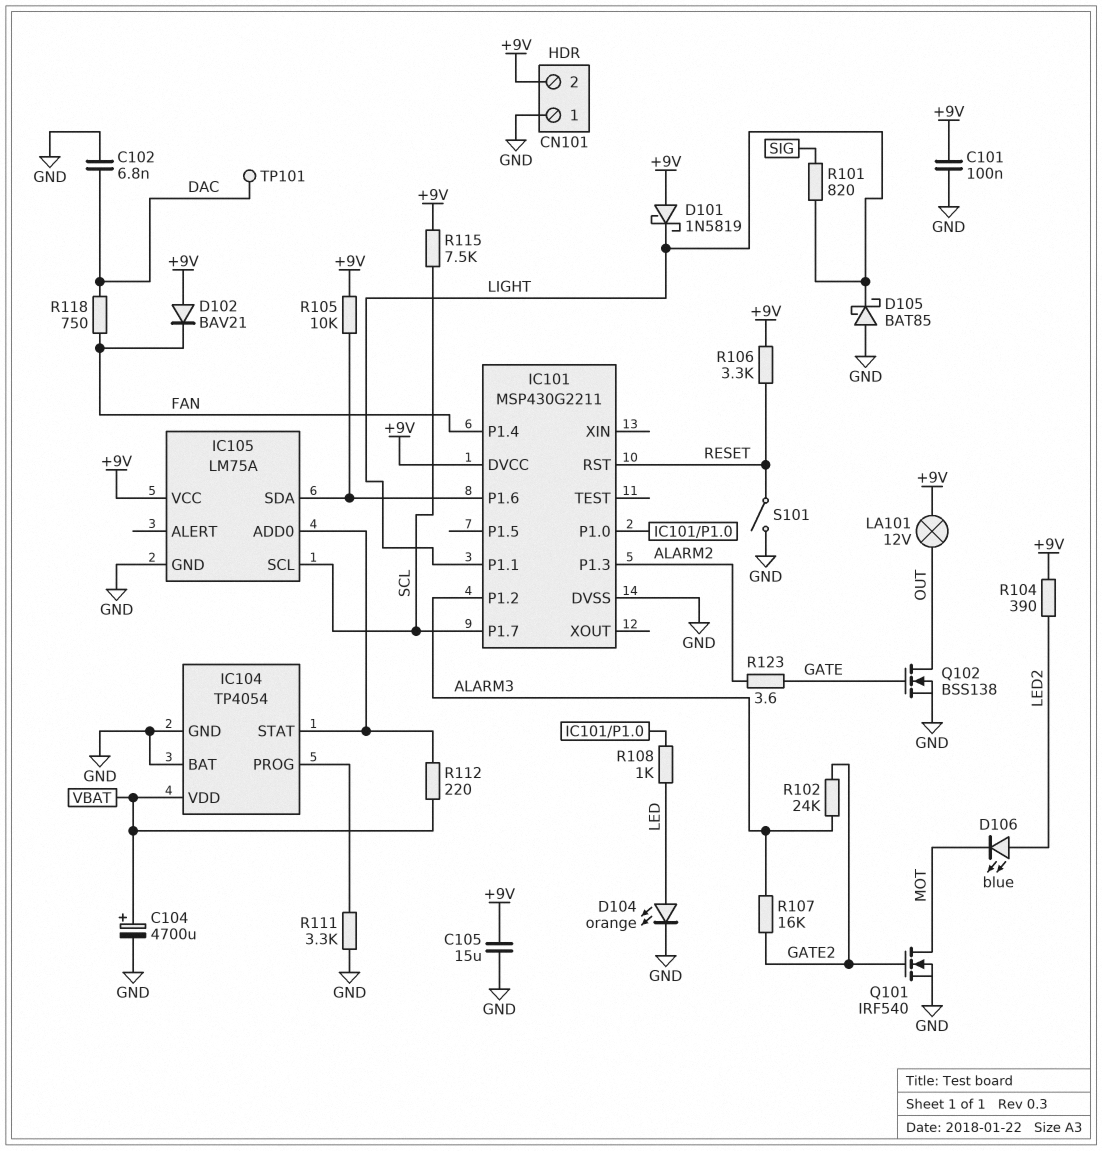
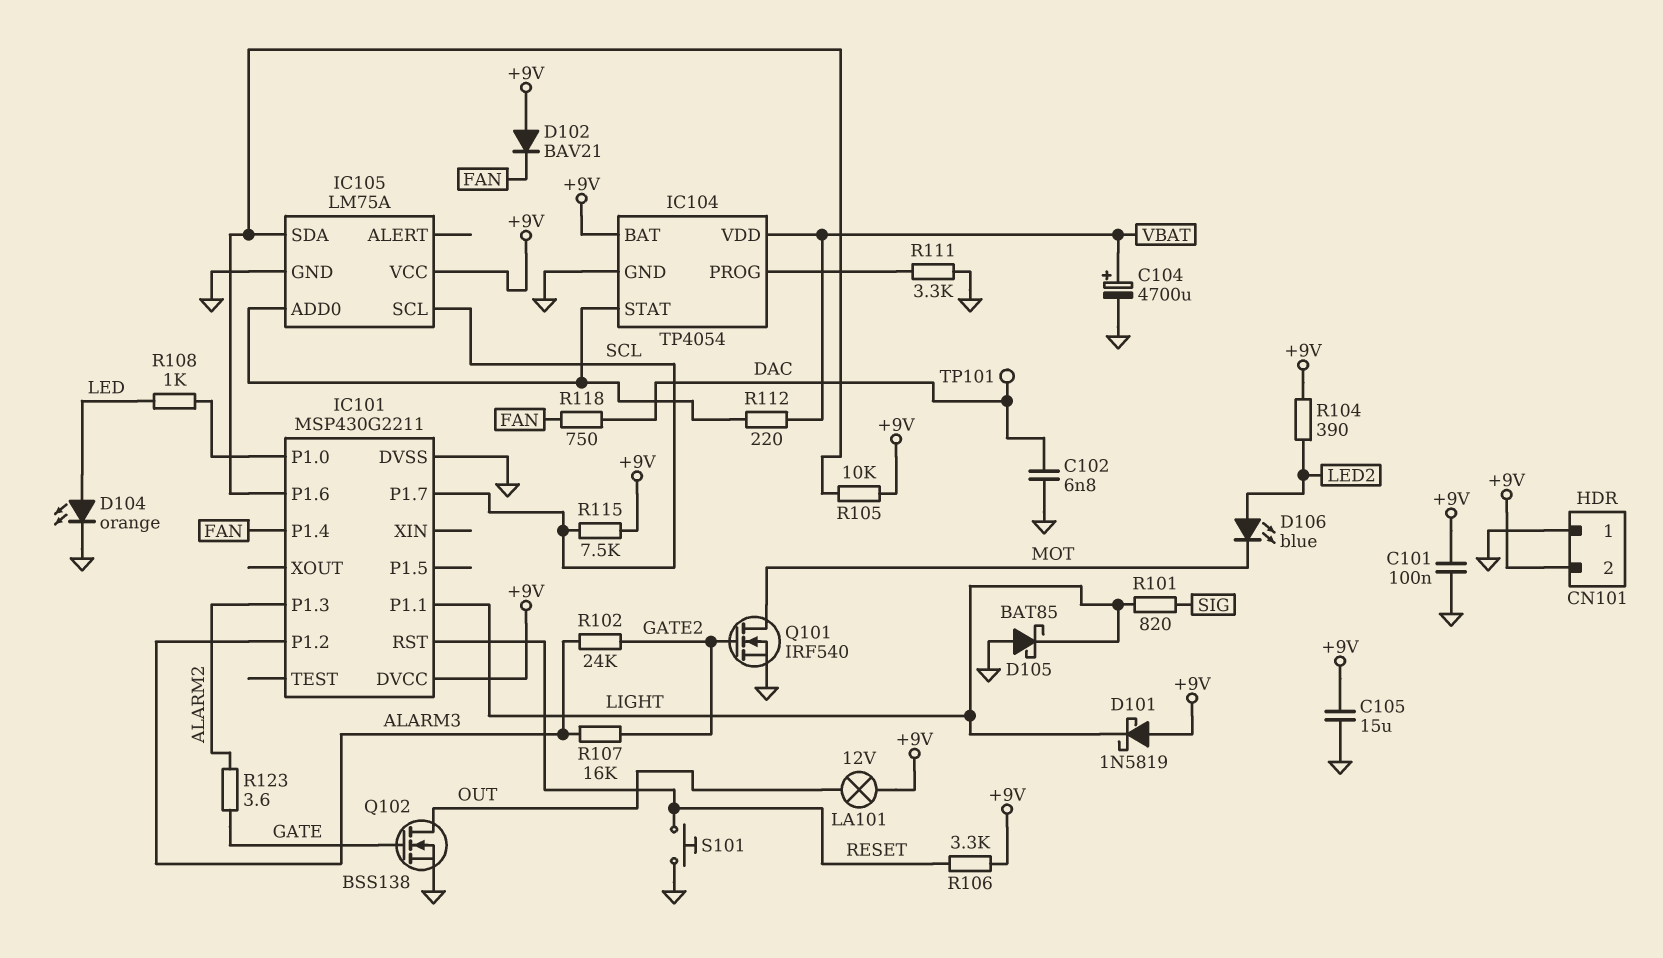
IC104 pin BAT: GND -> +9V
S101: switch (GND, RESET) -> button (GND, RESET)

